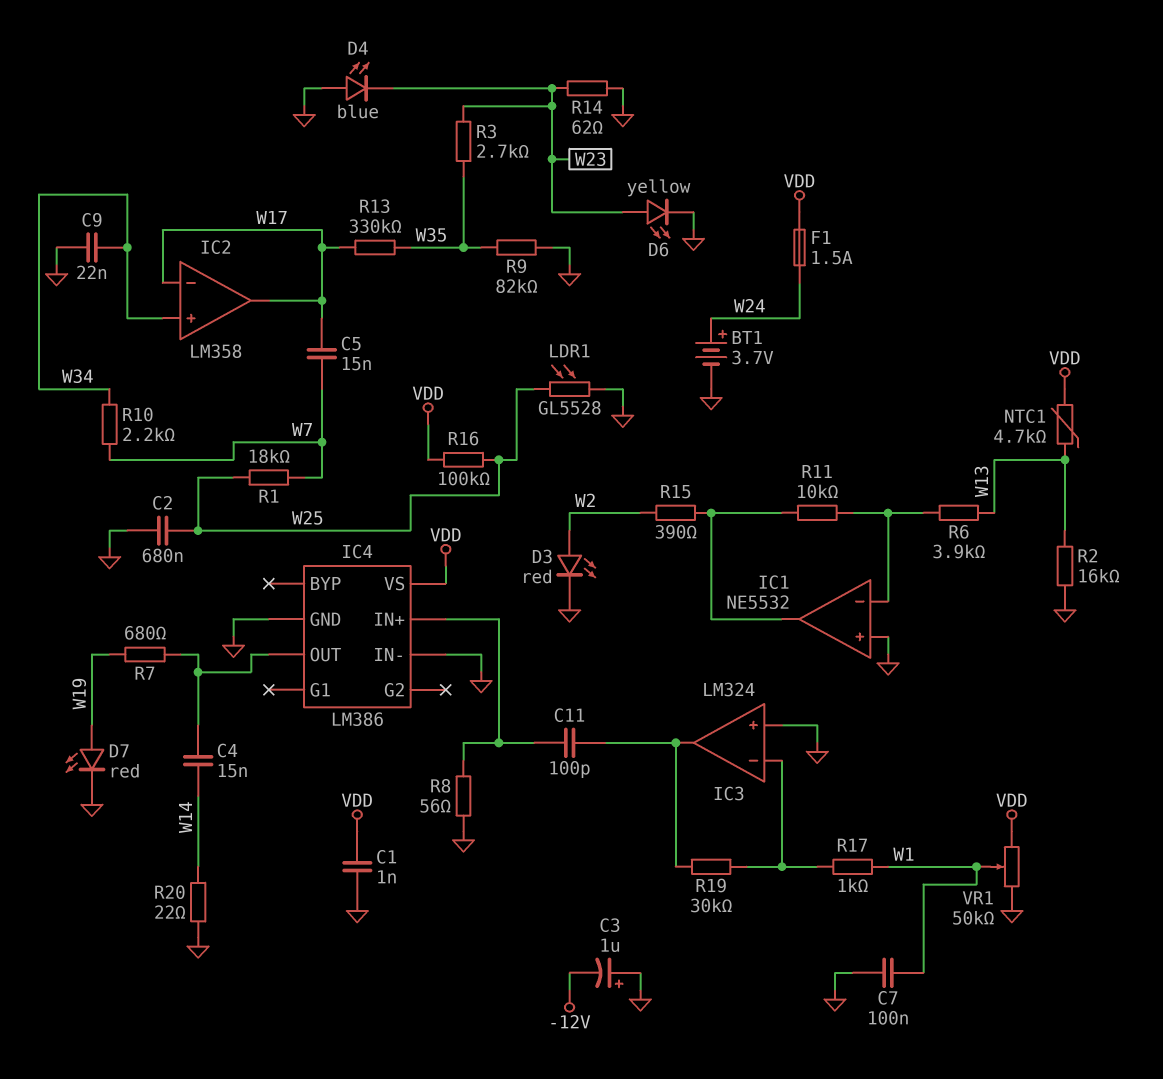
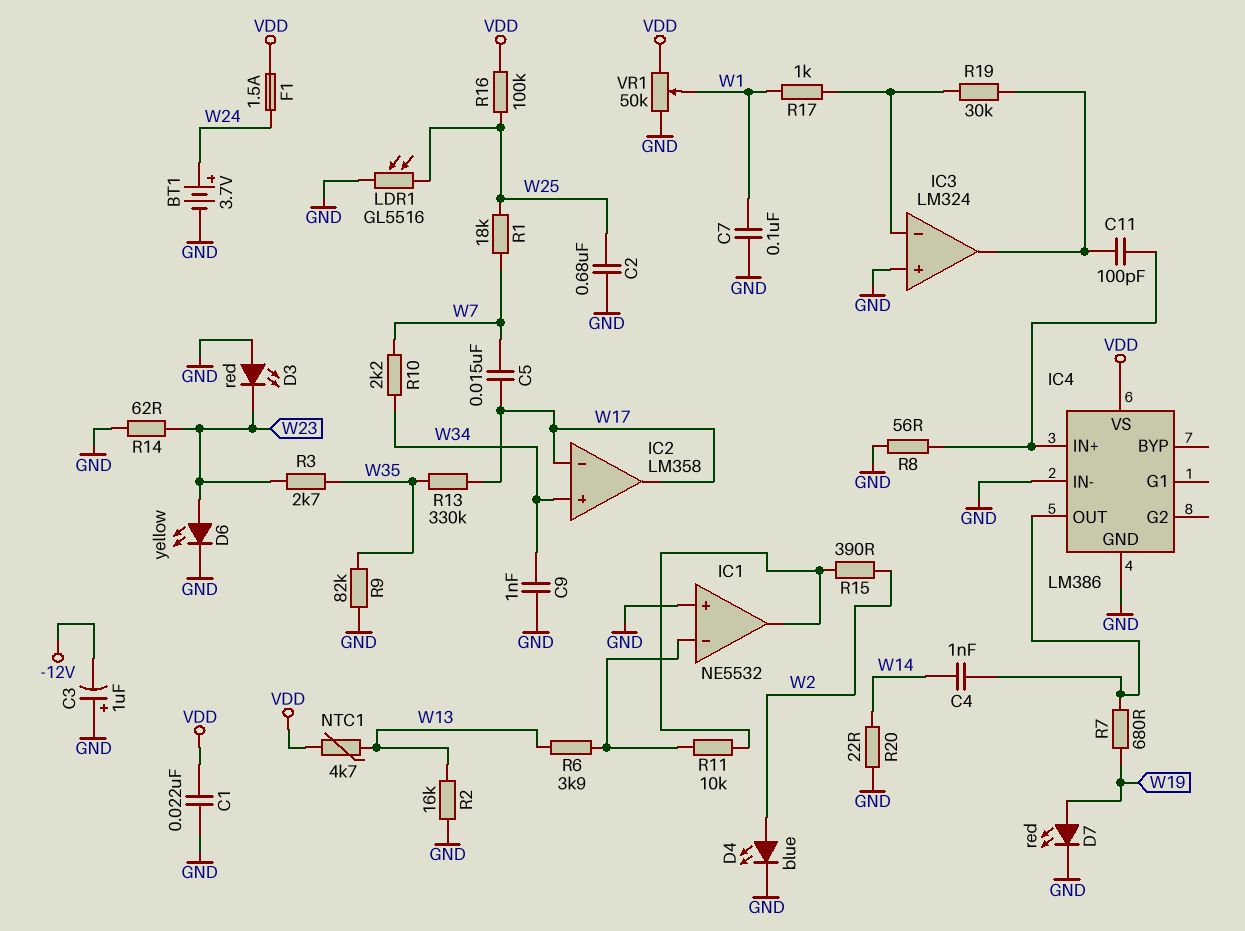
C1: 1nF (GND, VDD) -> 22nF (GND, VDD)
C4: 15nF (IC4/OUT, W14) -> 1nF (IC4/OUT, W14)
C9: 22nF (GND, W34) -> 1nF (GND, W34)
D3: LED red (A W2, K GND) -> LED red (A GND, K W23)
D4: LED blue (A GND, K W23) -> LED blue (A W2, K GND)
LDR1: GL5528 (GND, W25) -> GL5516 (GND, W25)

